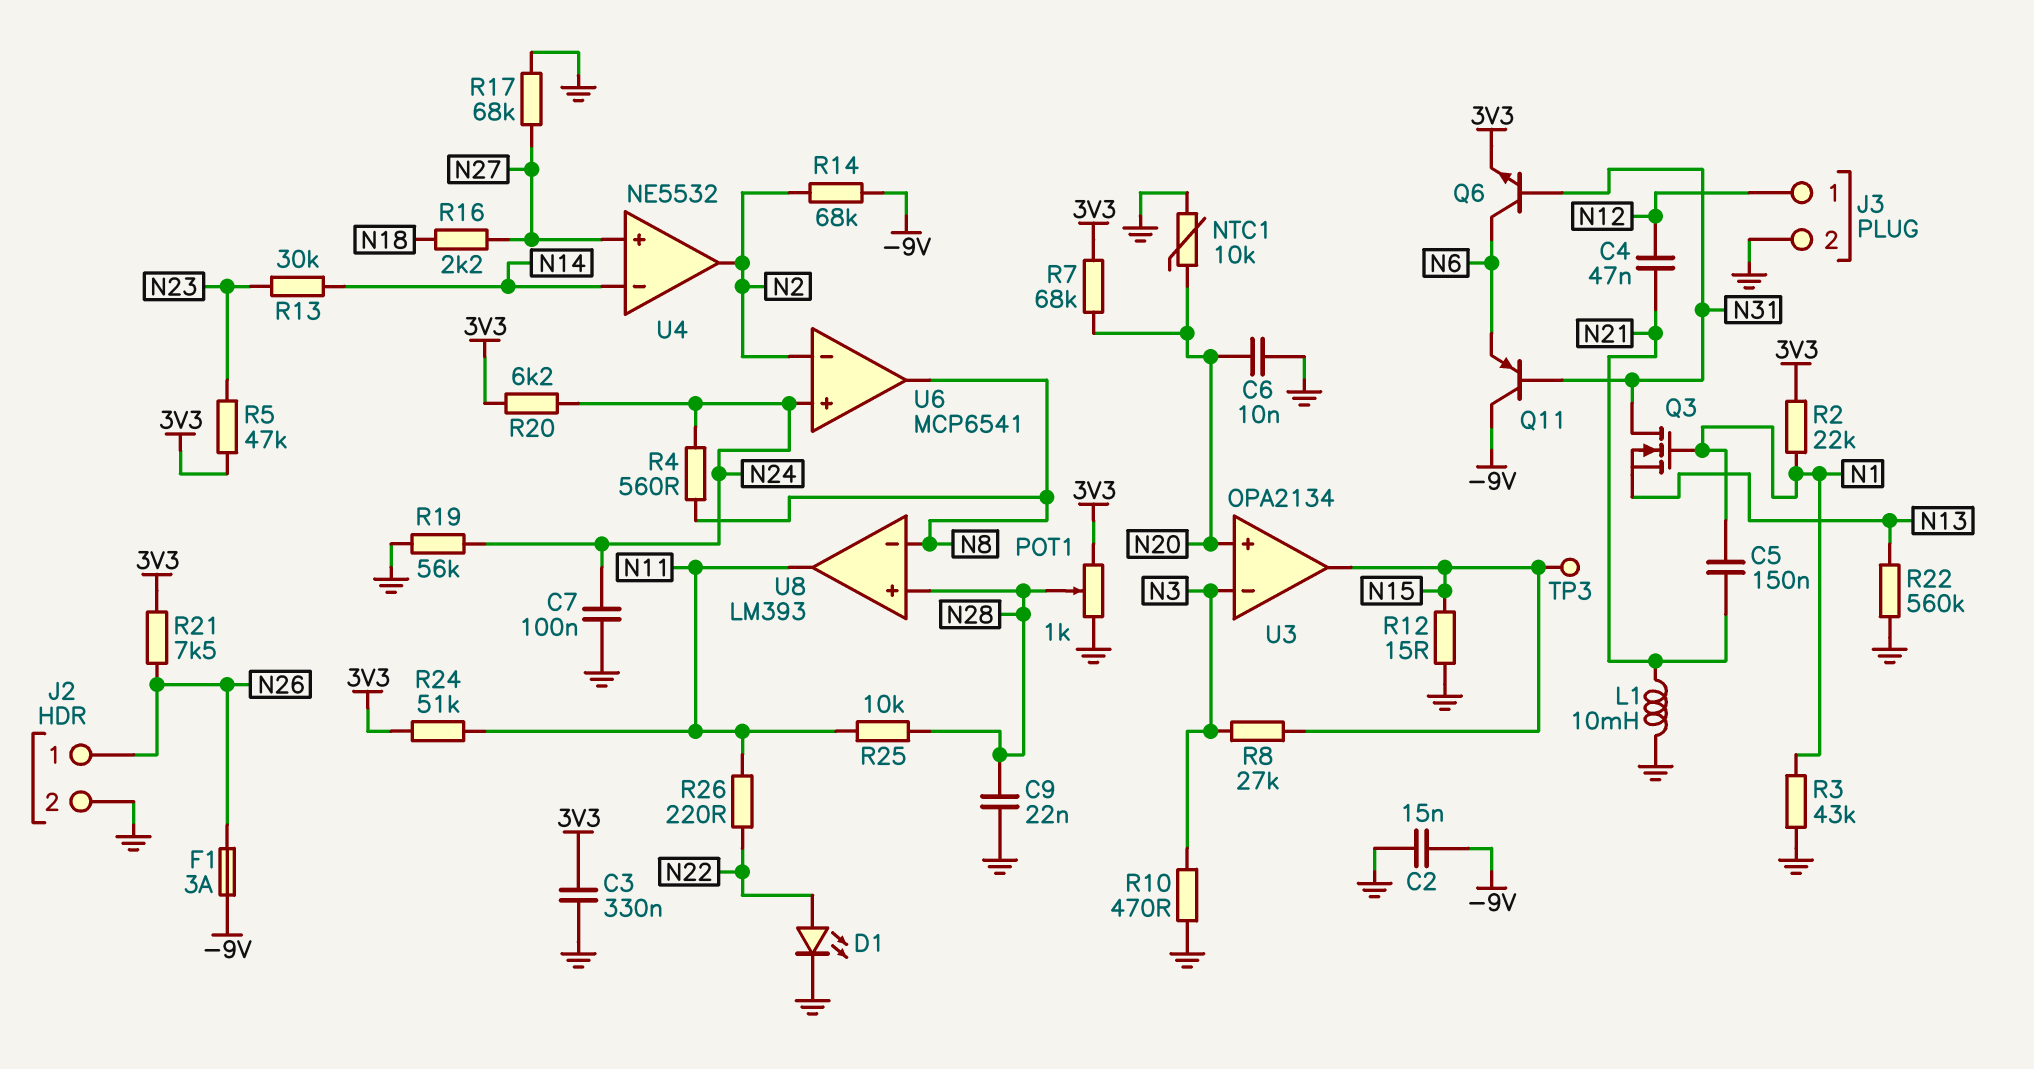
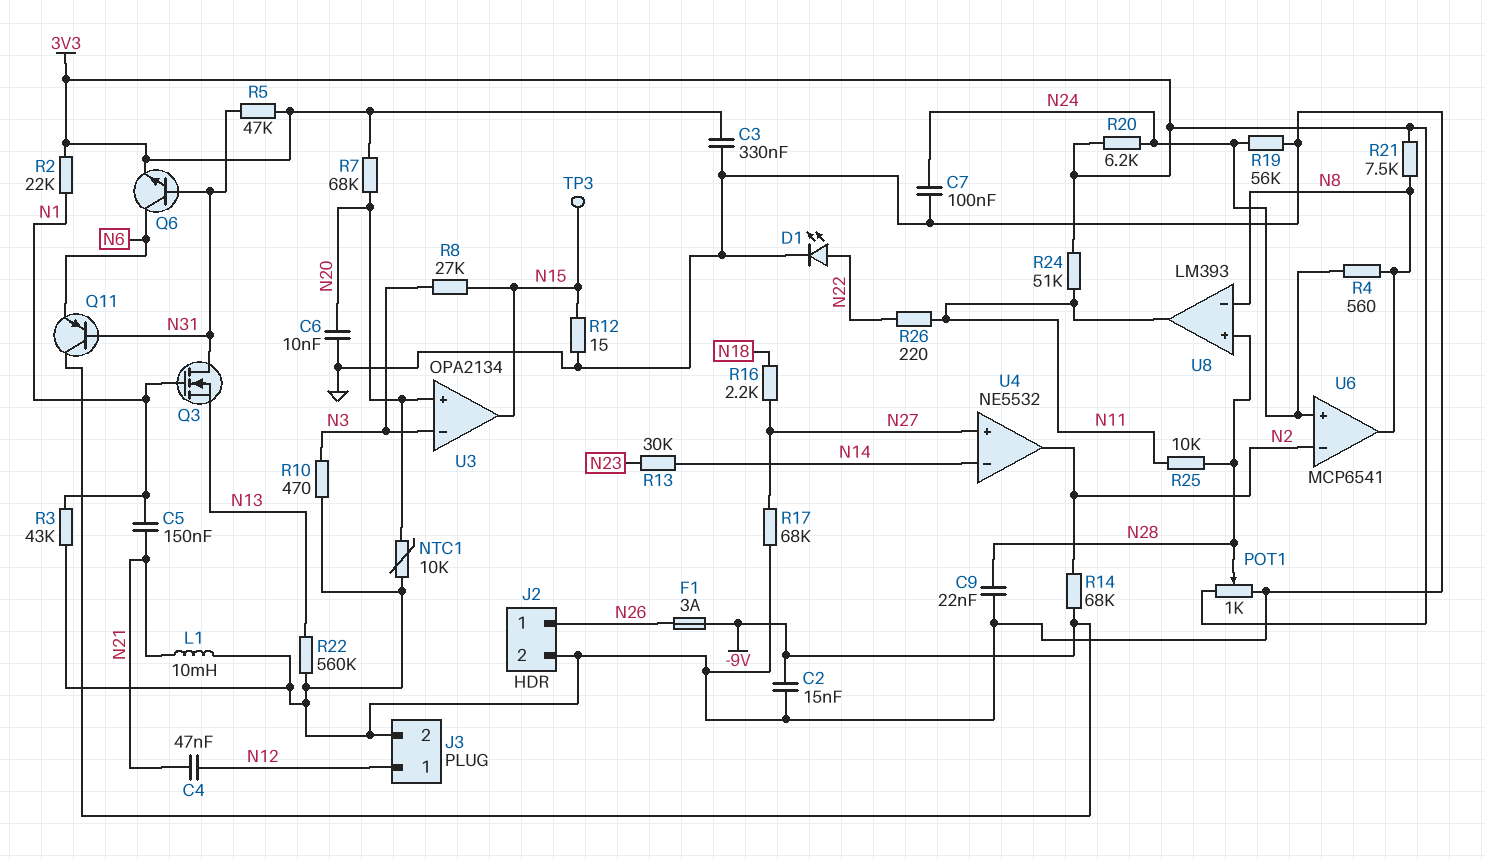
R5: 47k (3V3, N23) -> 47k (3V3, N31)
R21: 7.5k (3V3, N26) -> 7.5k (3V3, N8)

